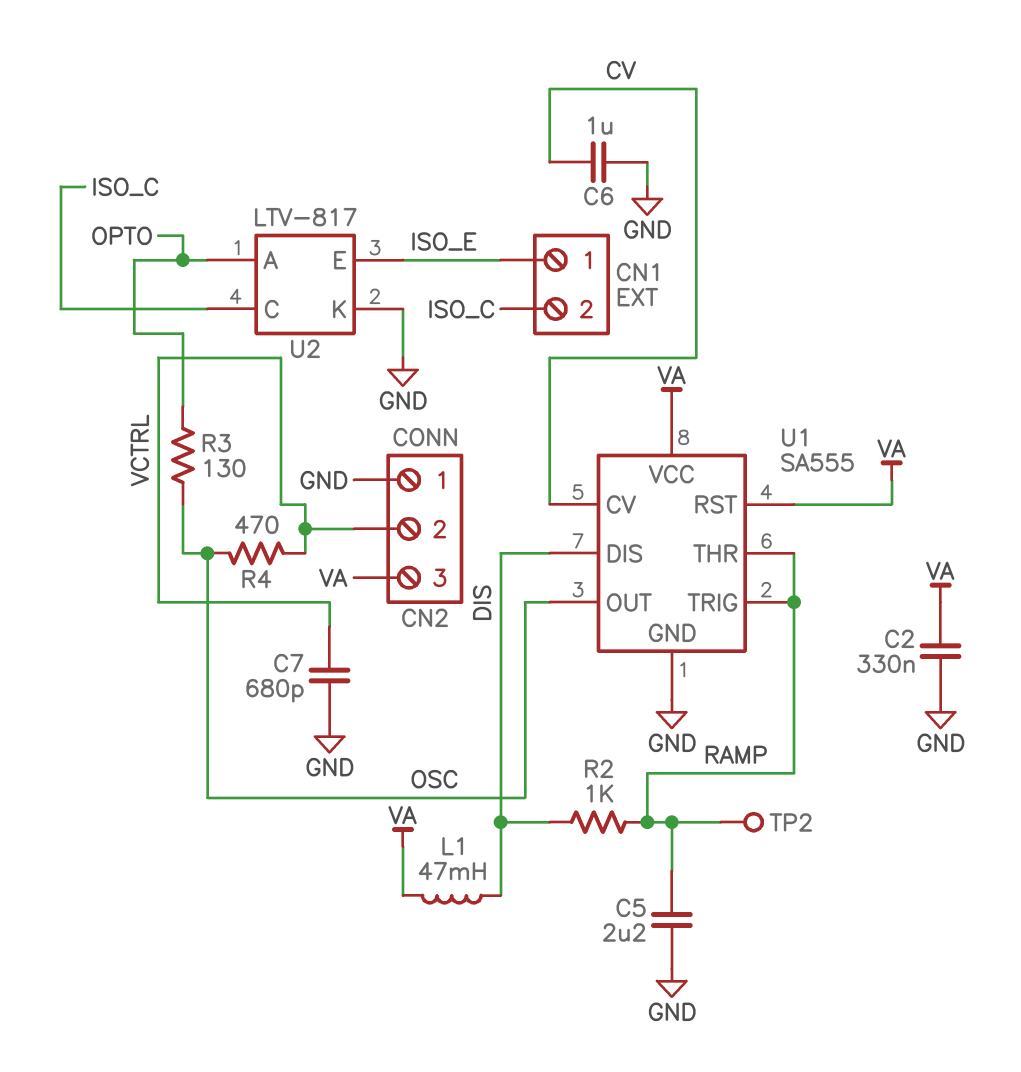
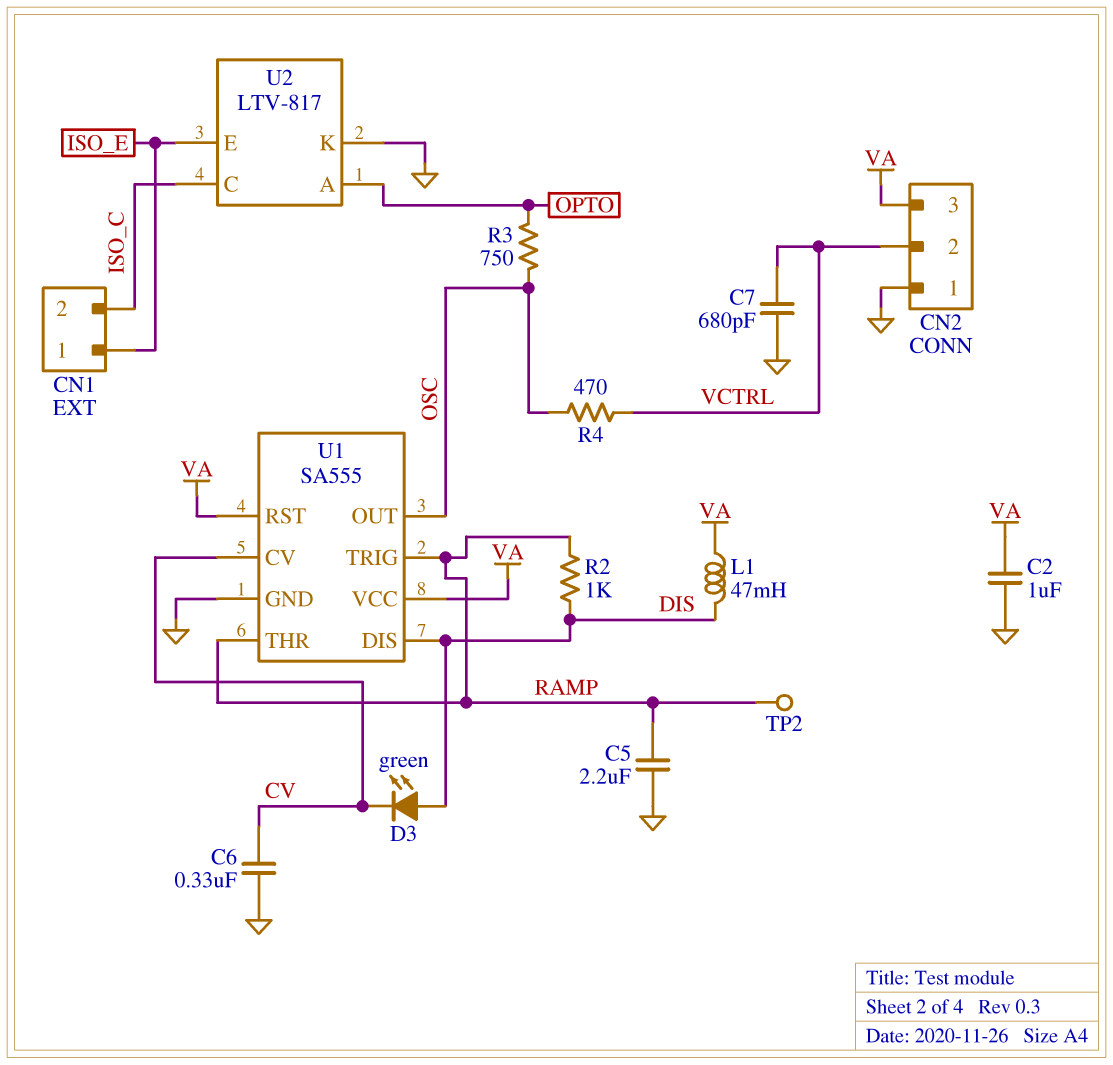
C2: 330nF (GND, VA) -> 1uF (GND, VA)
C6: 1uF (CV, GND) -> 330nF (CV, GND)
D3: none -> LED green (A DIS, K CV)
R3: 130 (OPTO, OSC) -> 750 (OPTO, OSC)

